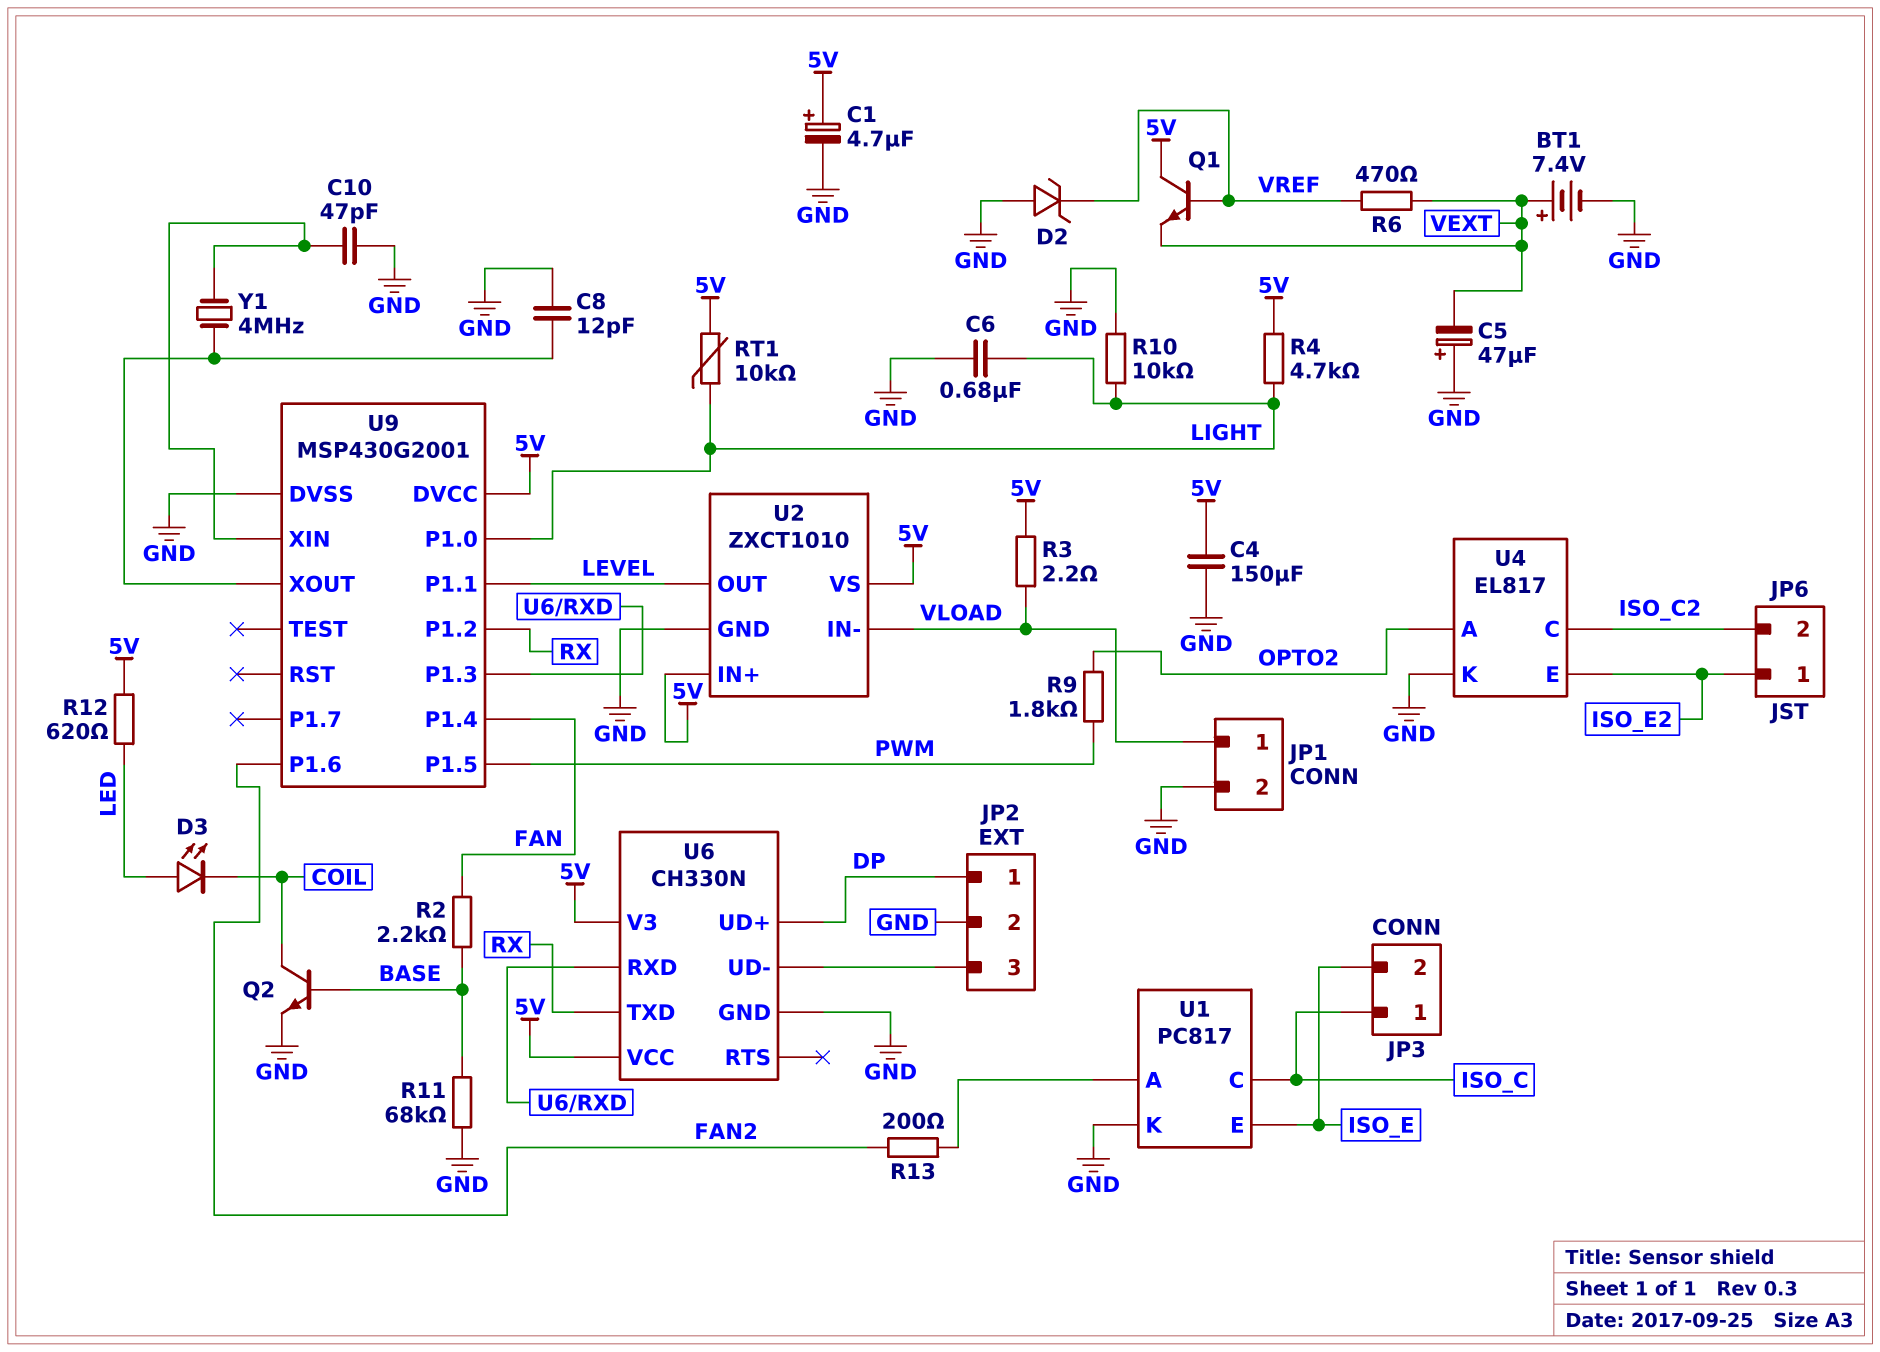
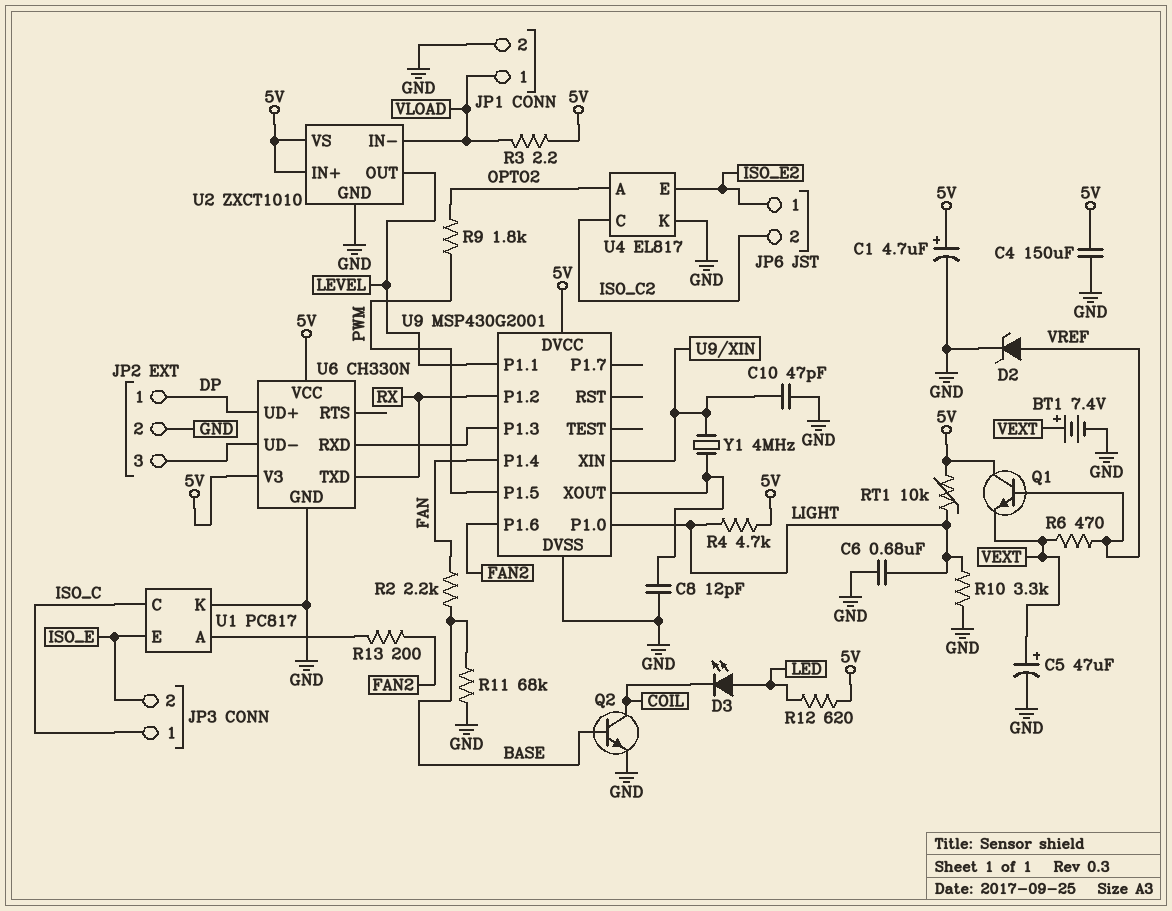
C5: 47uF (plus GND, minus VEXT) -> 47uF (plus VEXT, minus GND)
D2: zener (A GND, K VREF) -> zener (A VREF, K GND)
R10: 10k (GND, LIGHT) -> 3.3k (GND, LIGHT)

